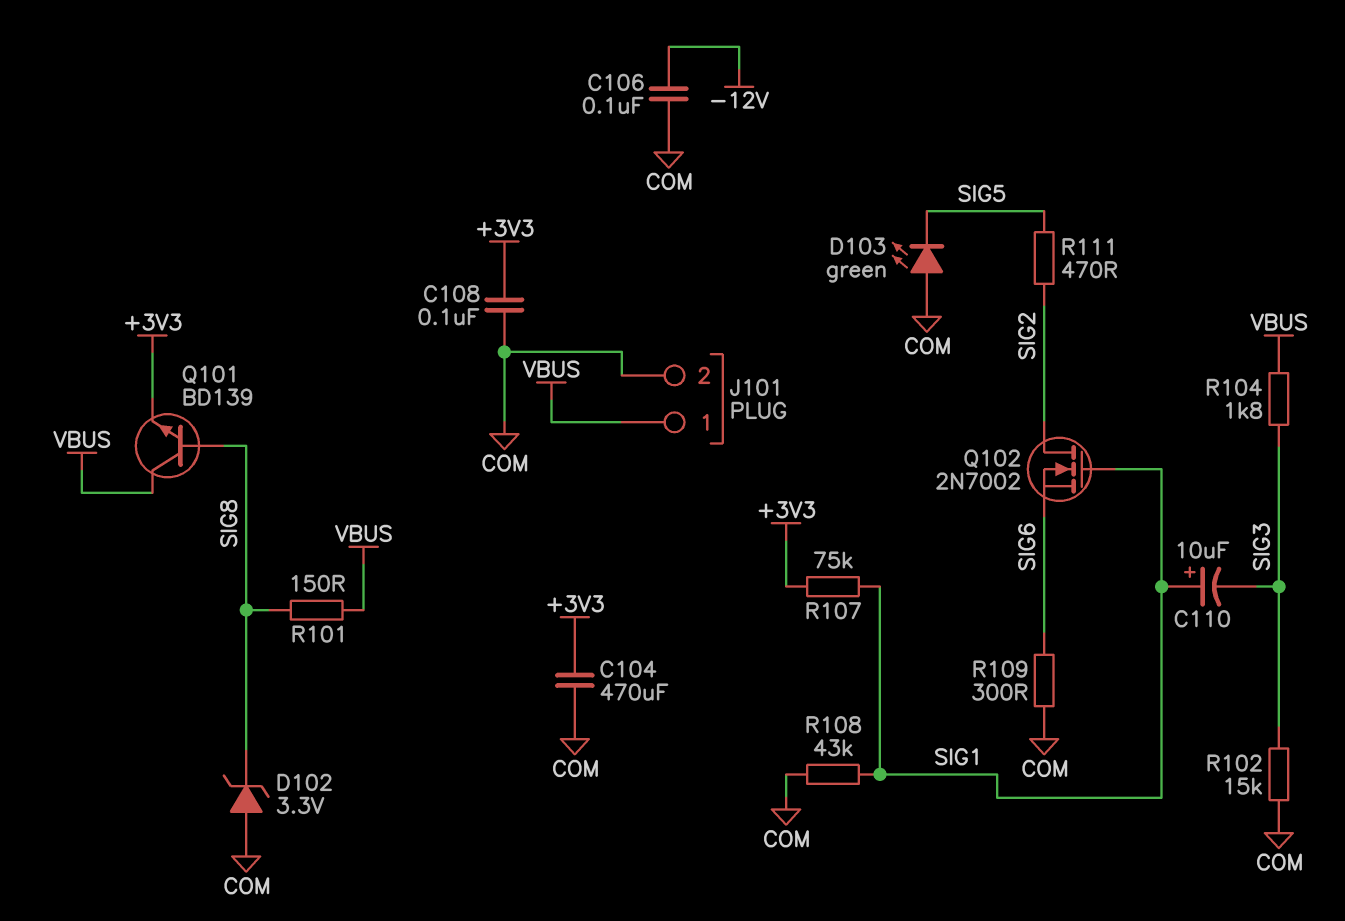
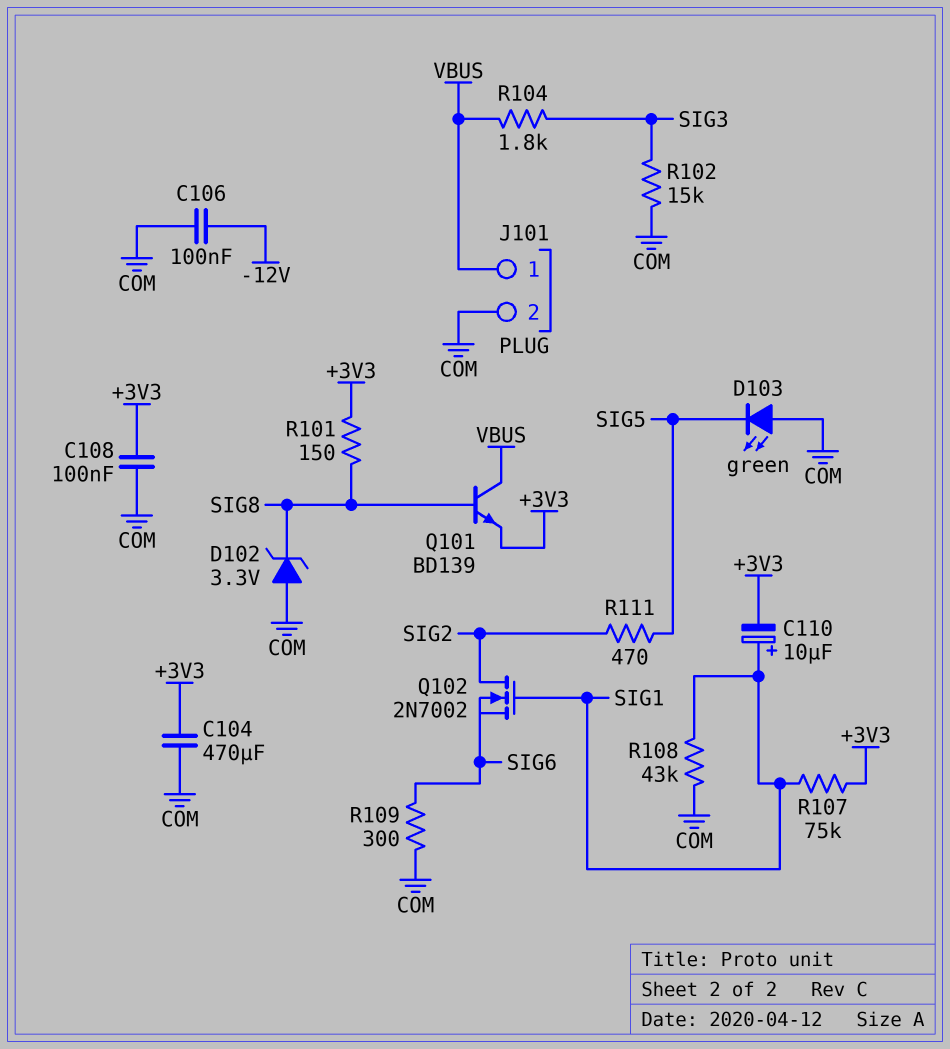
C110: 10uF (plus SIG1, minus SIG3) -> 10uF (plus SIG1, minus +3V3)
R101: 150 (SIG8, VBUS) -> 150 (+3V3, SIG8)

